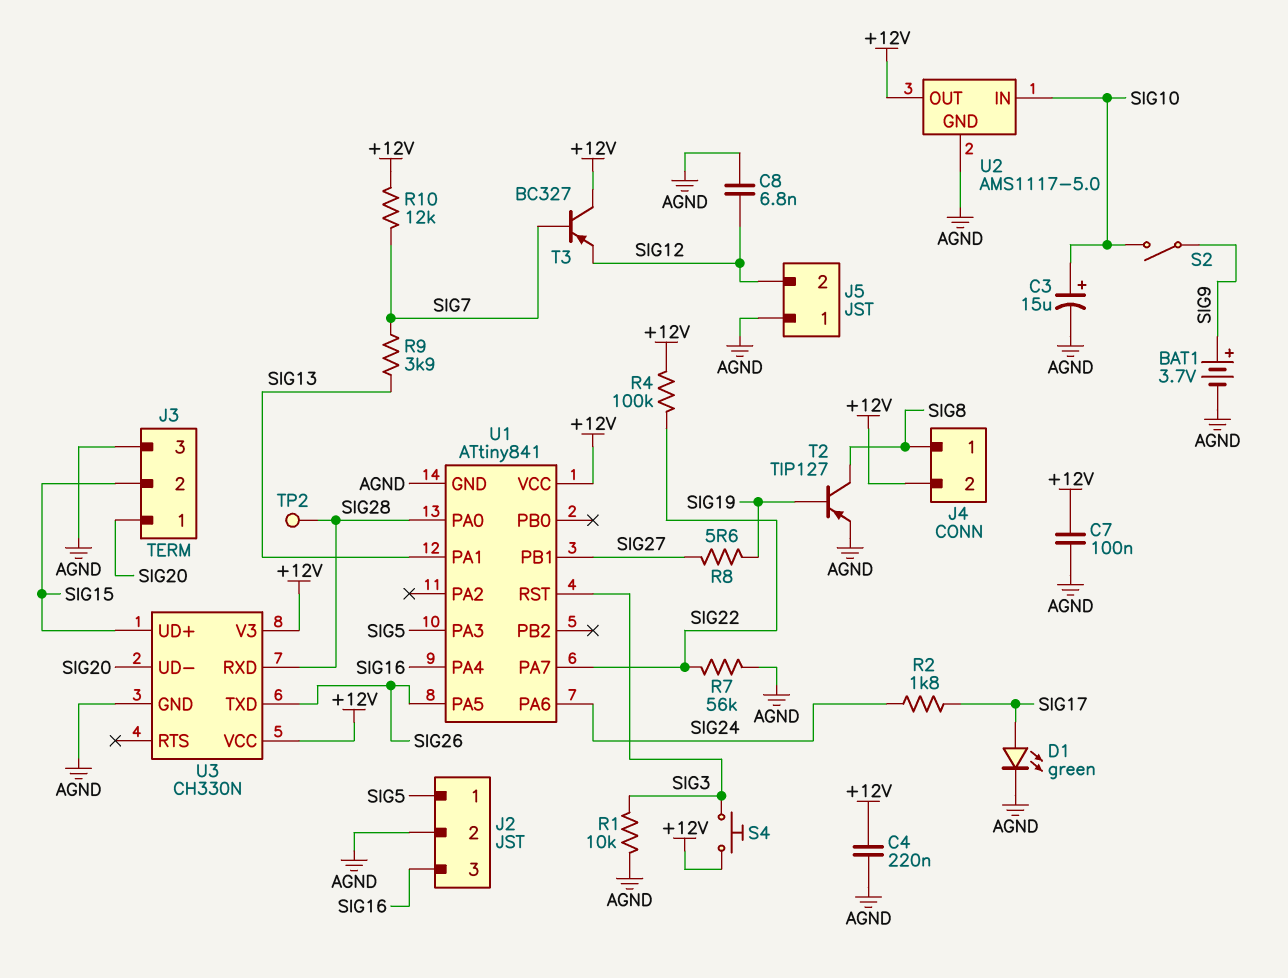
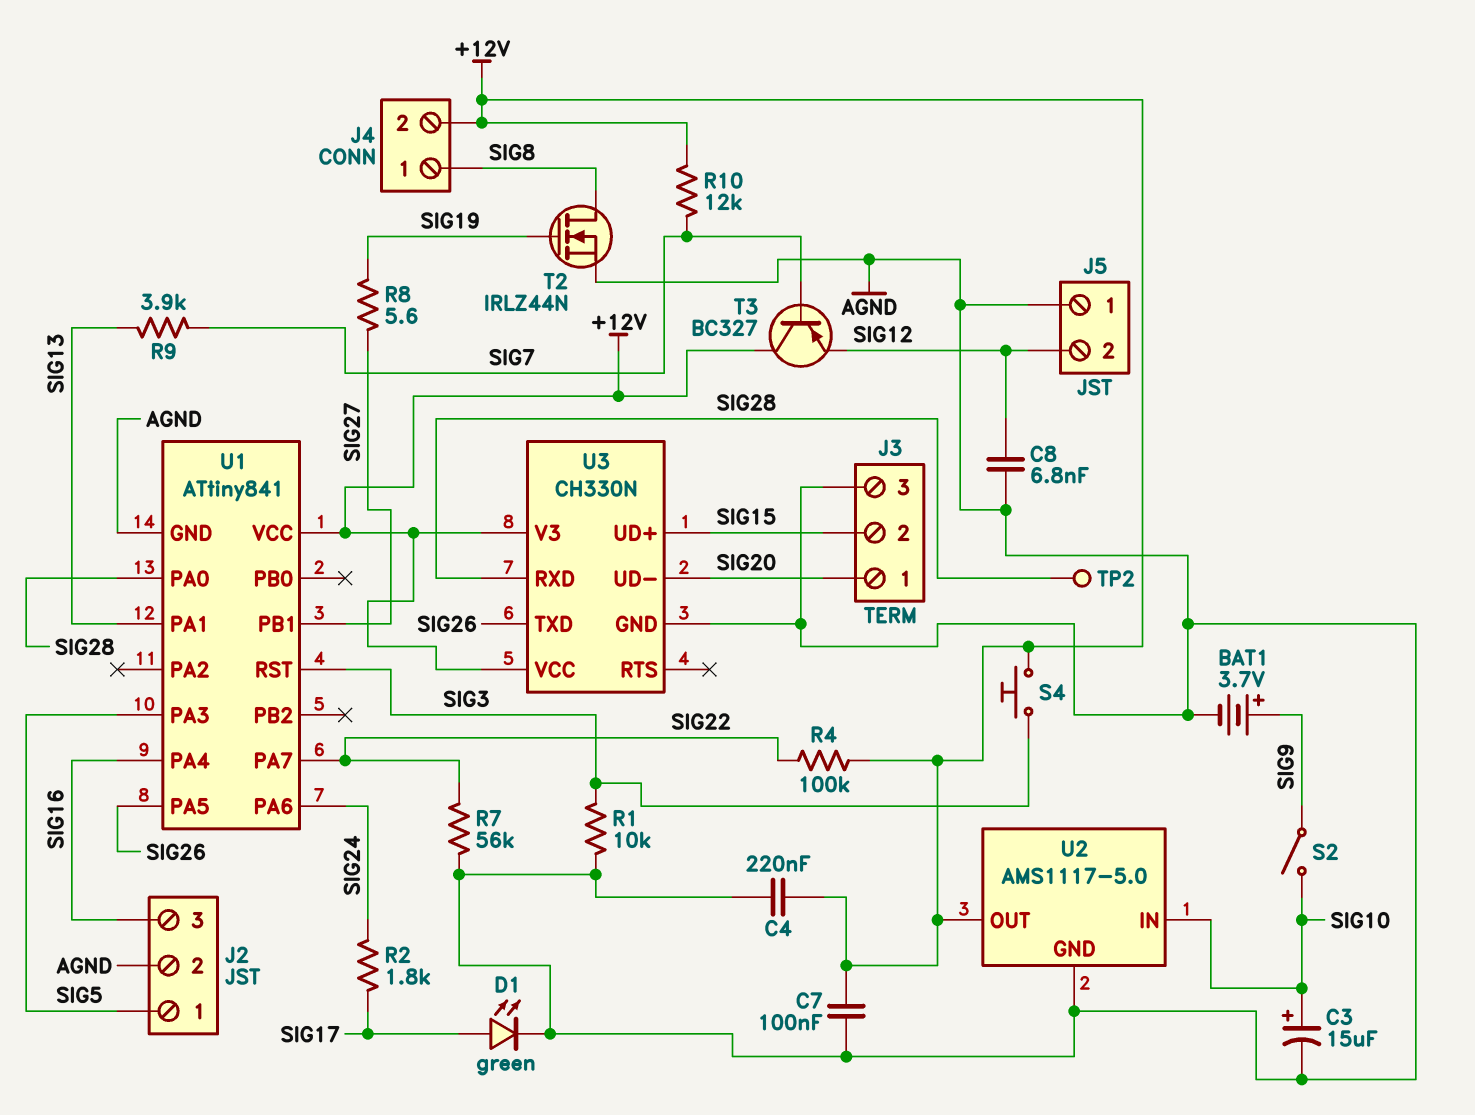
T2: PNP TIP127 (B SIG19, C SIG8, E AGND) -> NMOS IRLZ44N (G SIG19, D SIG8, S AGND)

